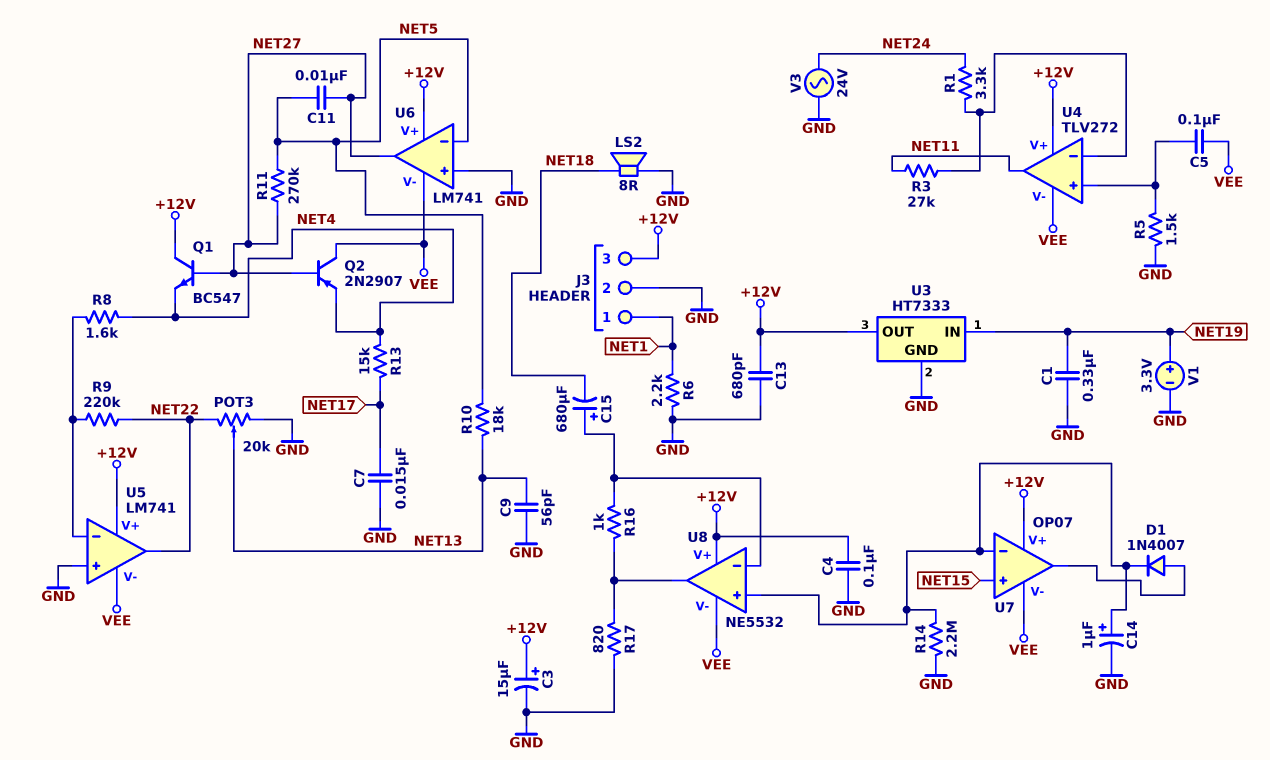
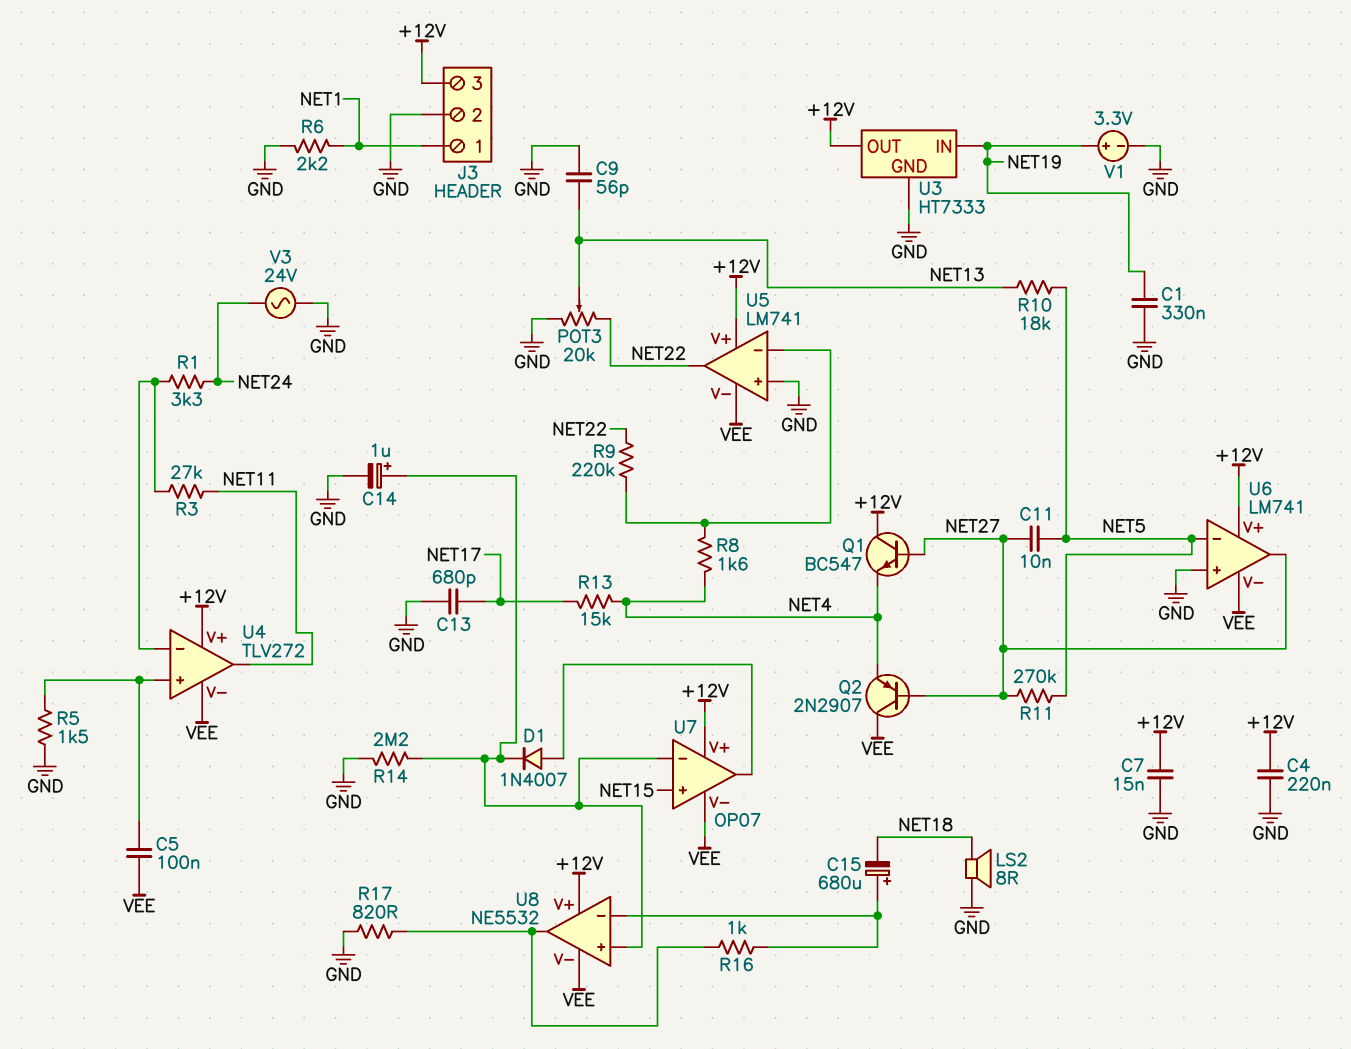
C3: 15uF (plus +12V, minus GND) -> none
C4: 100nF (+12V, GND) -> 220nF (+12V, GND)
C7: 15nF (GND, NET17) -> 15nF (+12V, GND)
C13: 680pF (+12V, GND) -> 680pF (GND, NET17)

